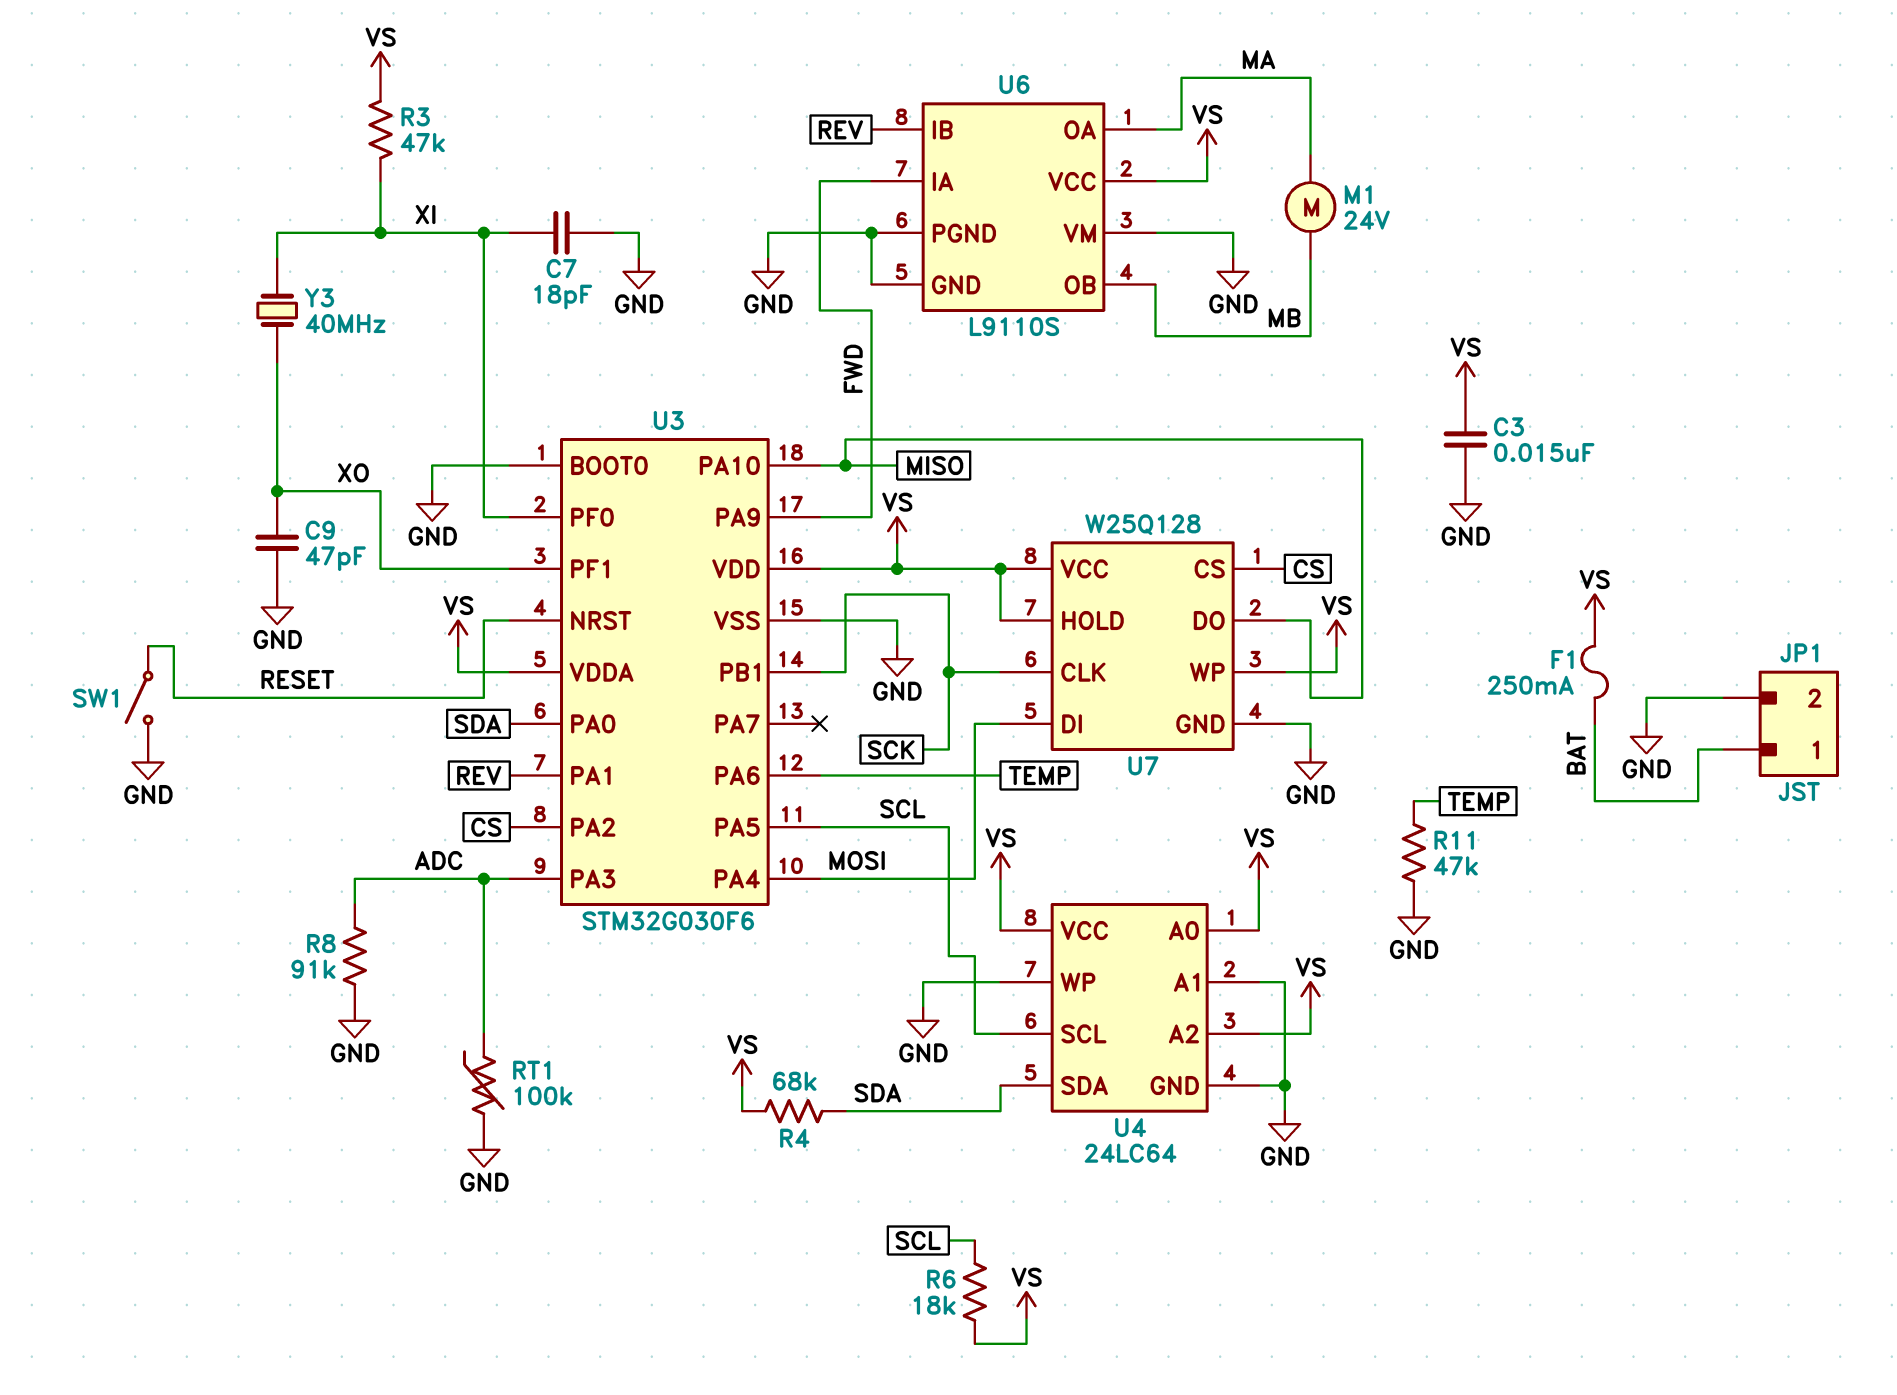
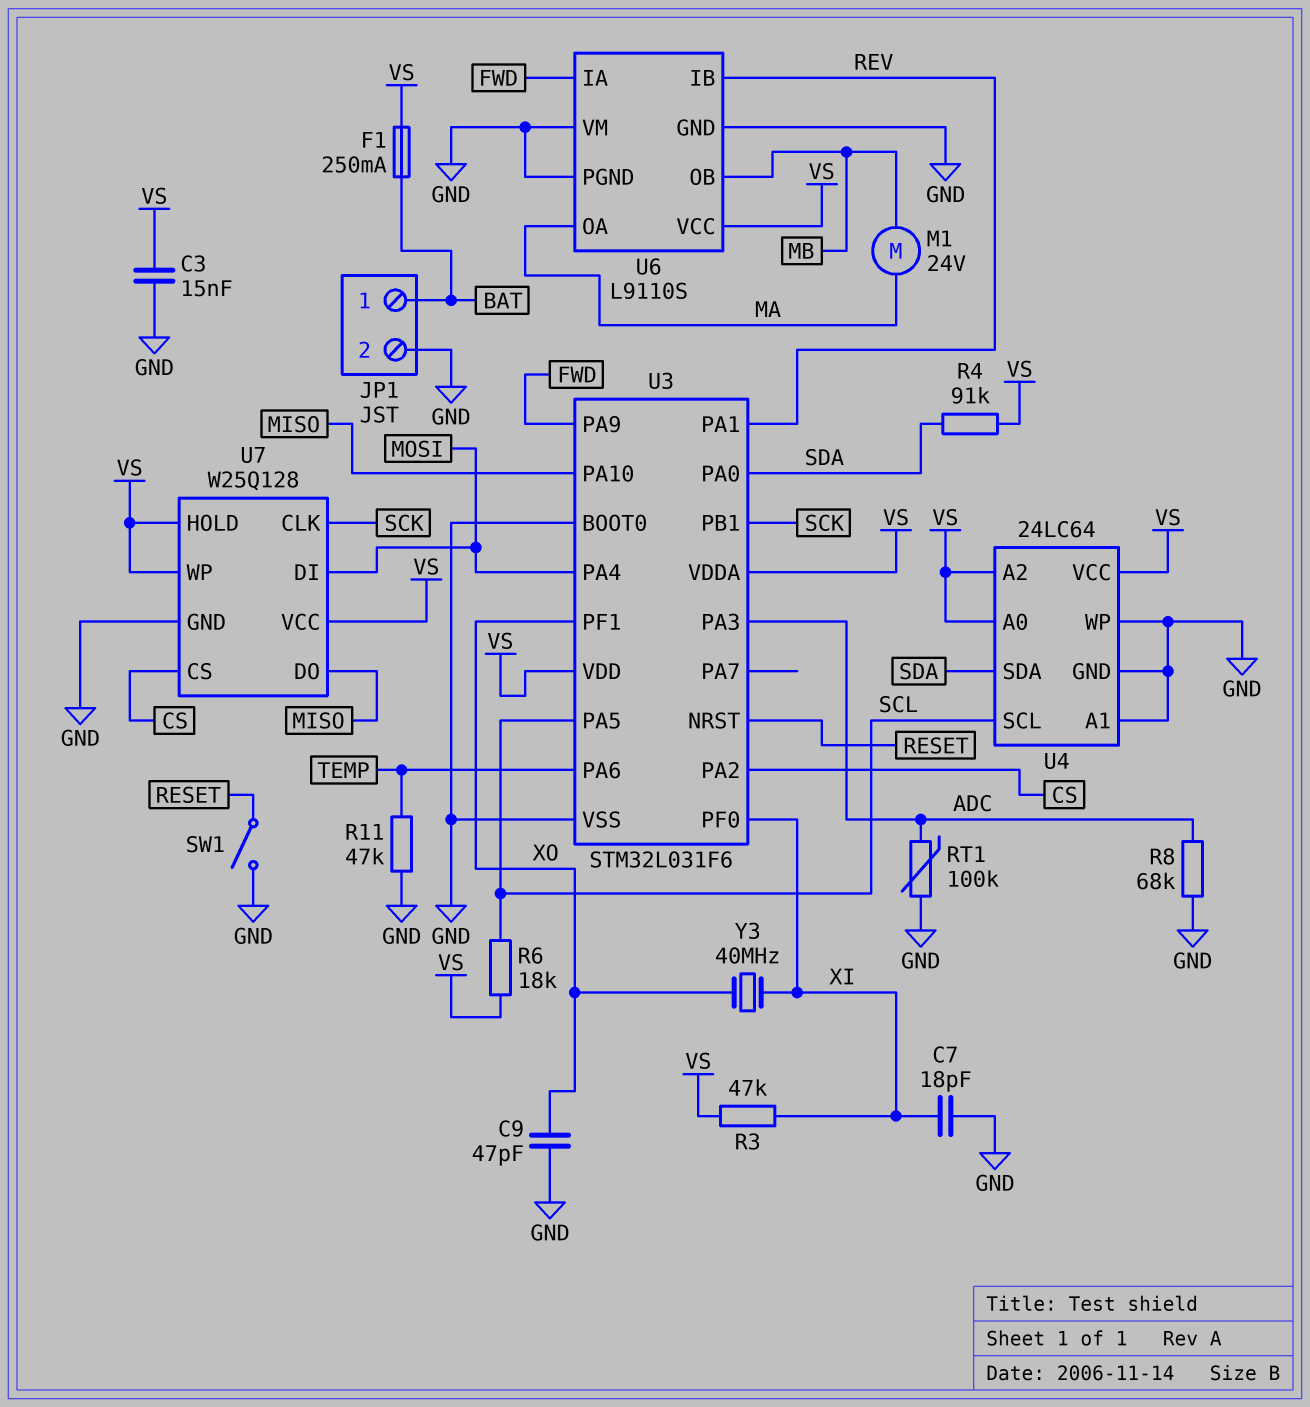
R4: 68k (SDA, VS) -> 91k (SDA, VS)
R8: 91k (ADC, GND) -> 68k (ADC, GND)
U3: STM32G030F6 -> STM32L031F6

